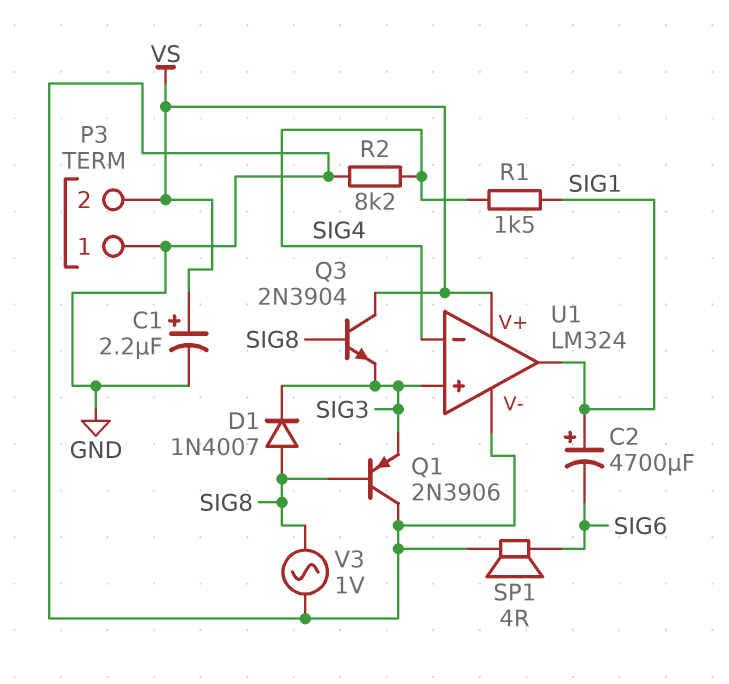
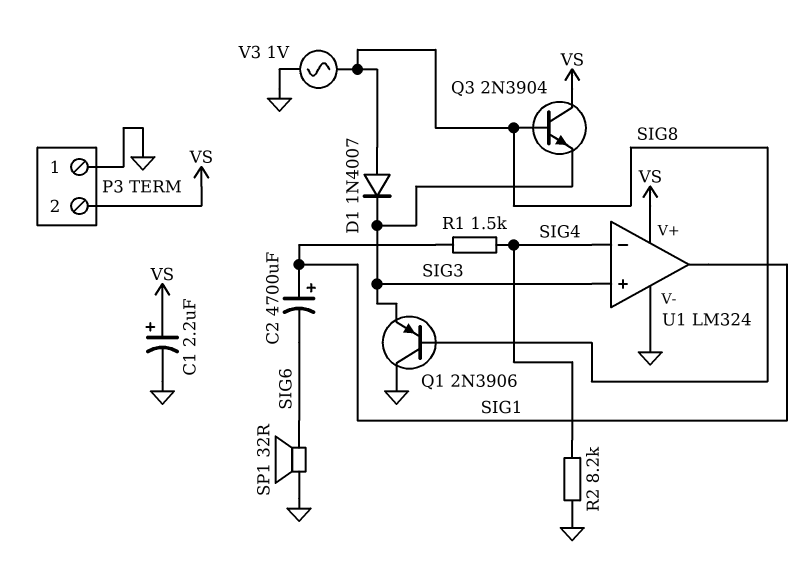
SP1: speaker 4R (GND, SIG6) -> speaker 32R (GND, SIG6)

